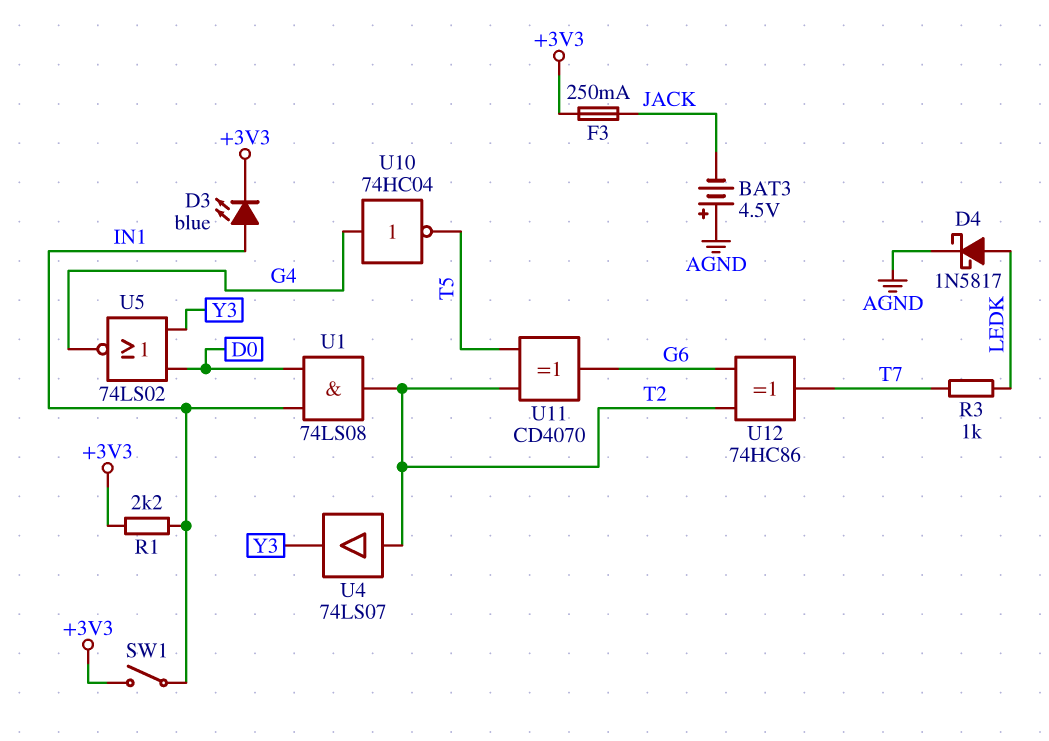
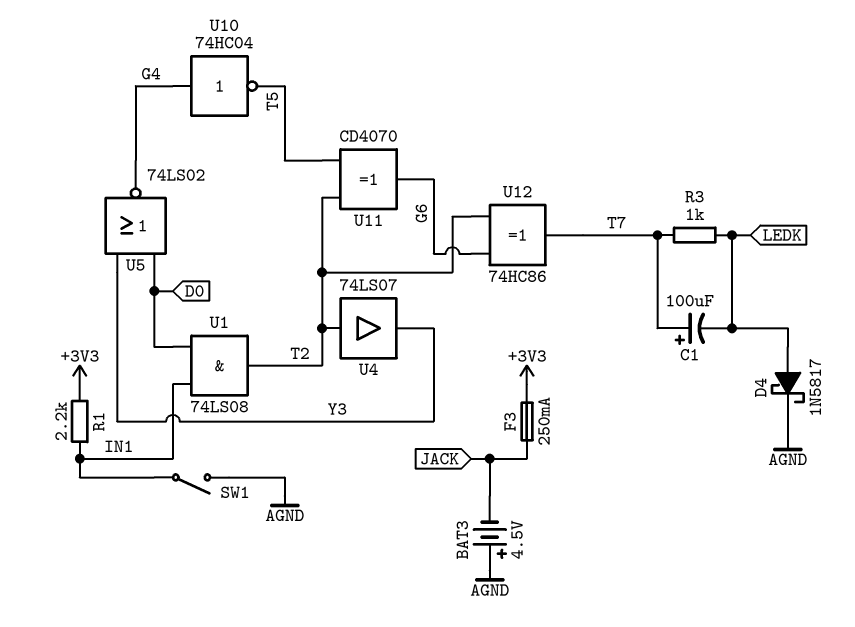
C1: none -> 100uF (plus T7, minus LEDK)
D3: LED blue (A IN1, K +3V3) -> none
SW1: switch (+3V3, IN1) -> switch (AGND, IN1)

